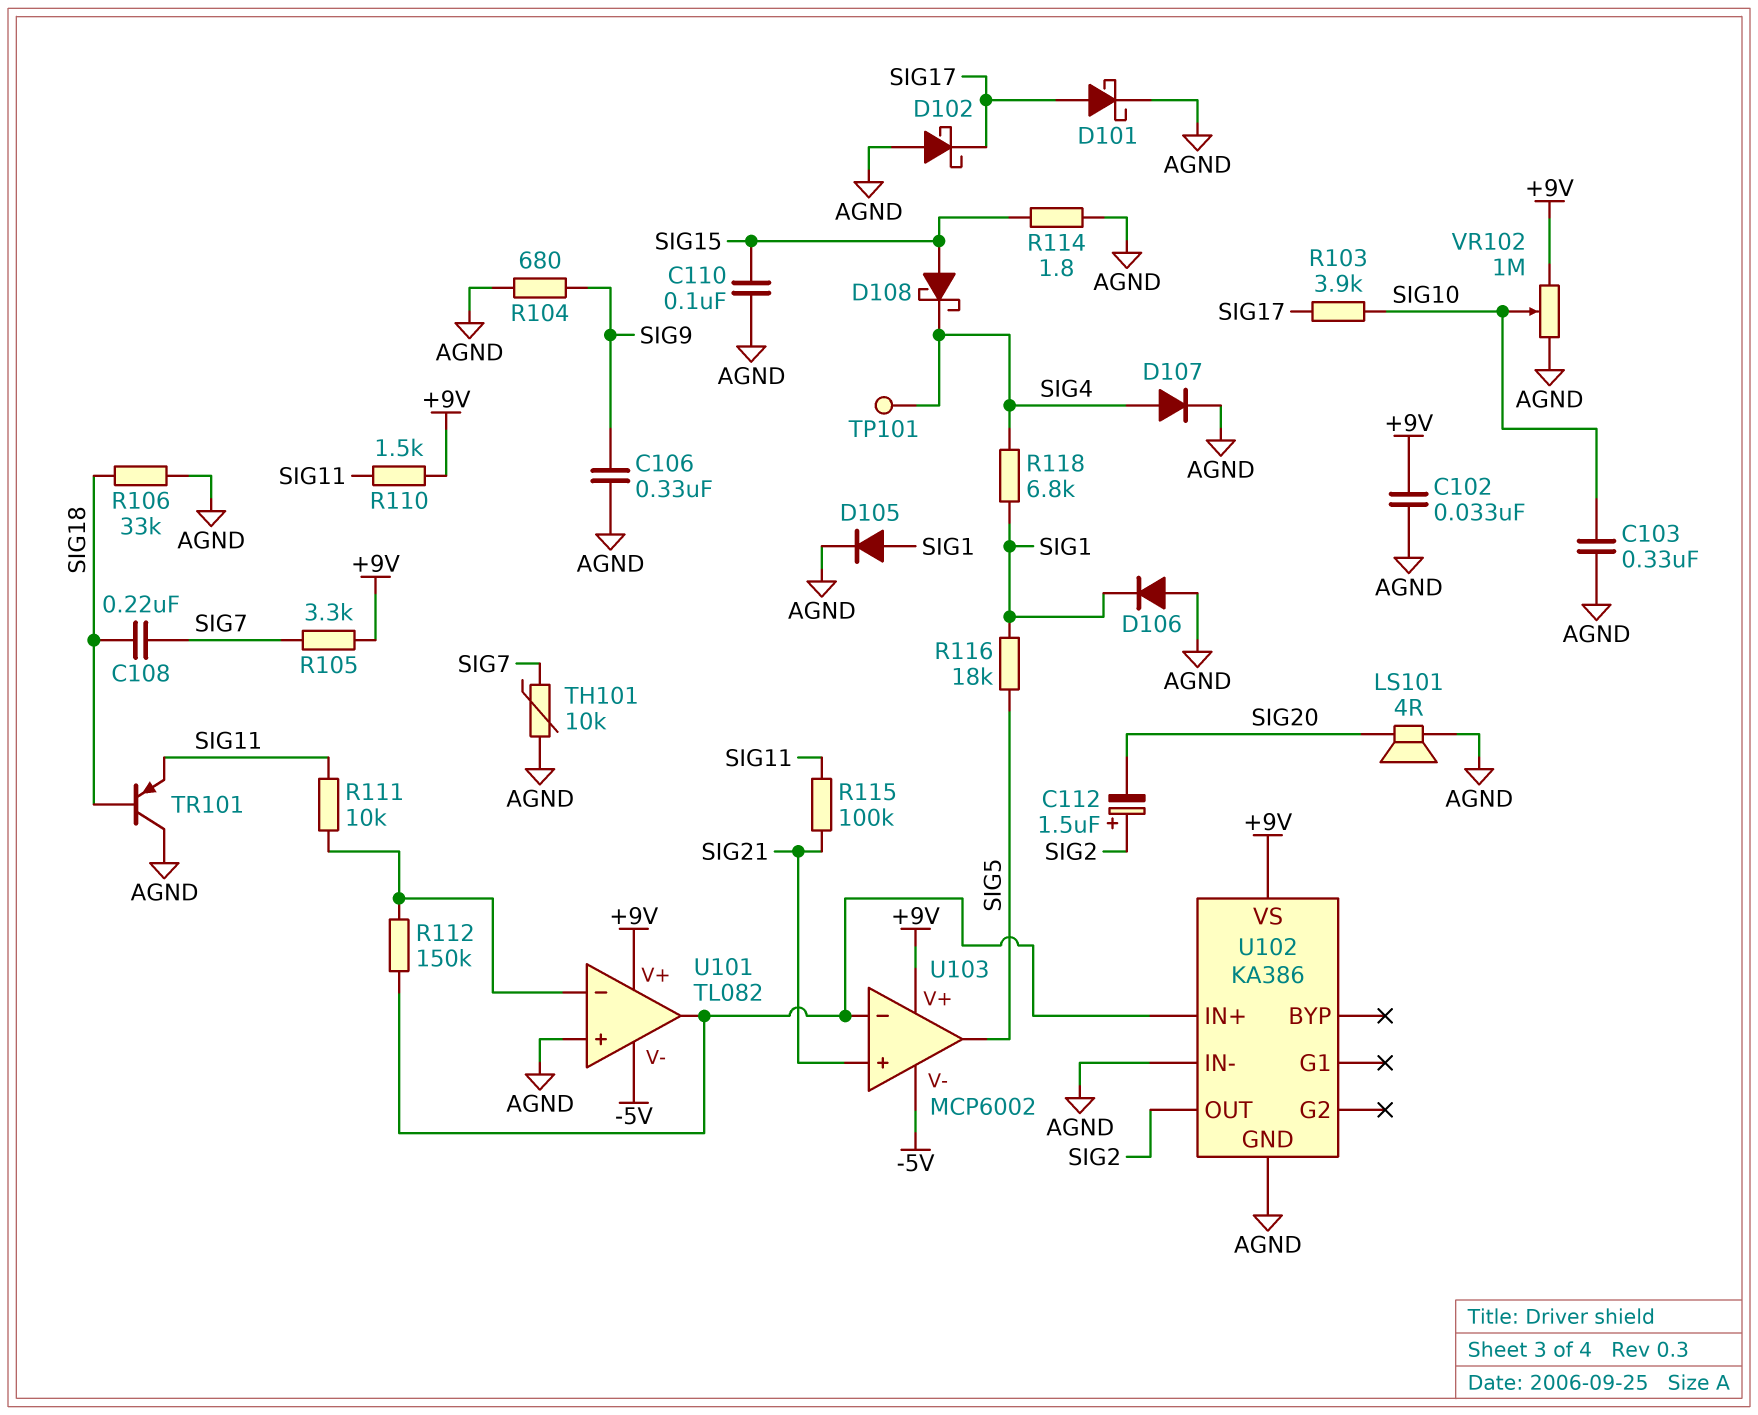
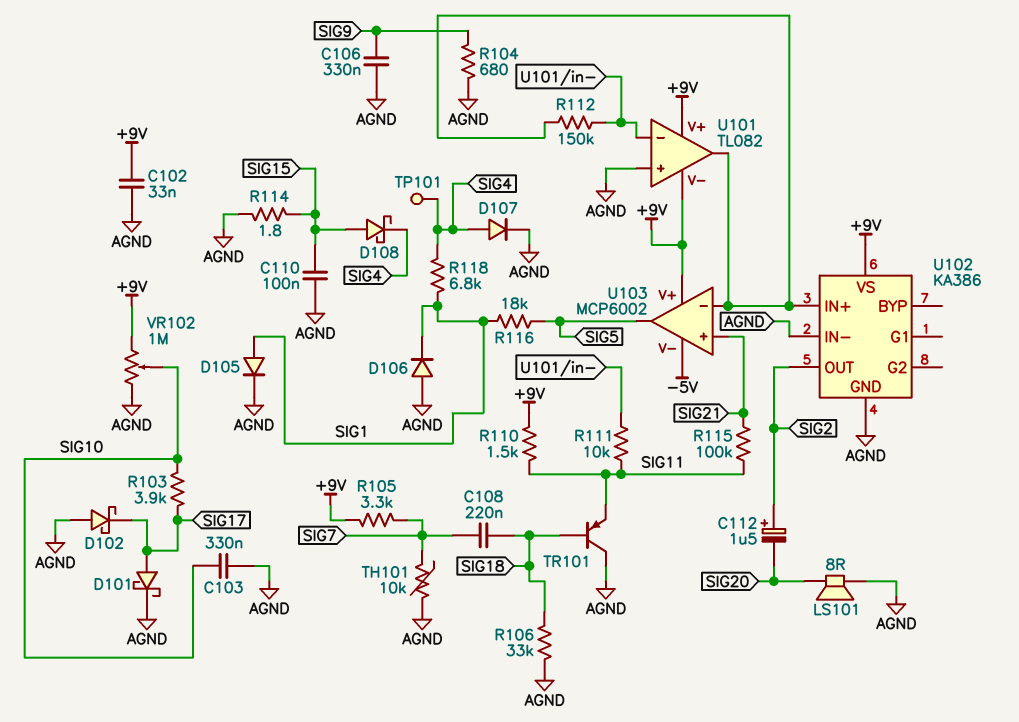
LS101: speaker 4R (AGND, SIG20) -> speaker 8R (AGND, SIG20)
U101 pin V-: -5V -> +9V

